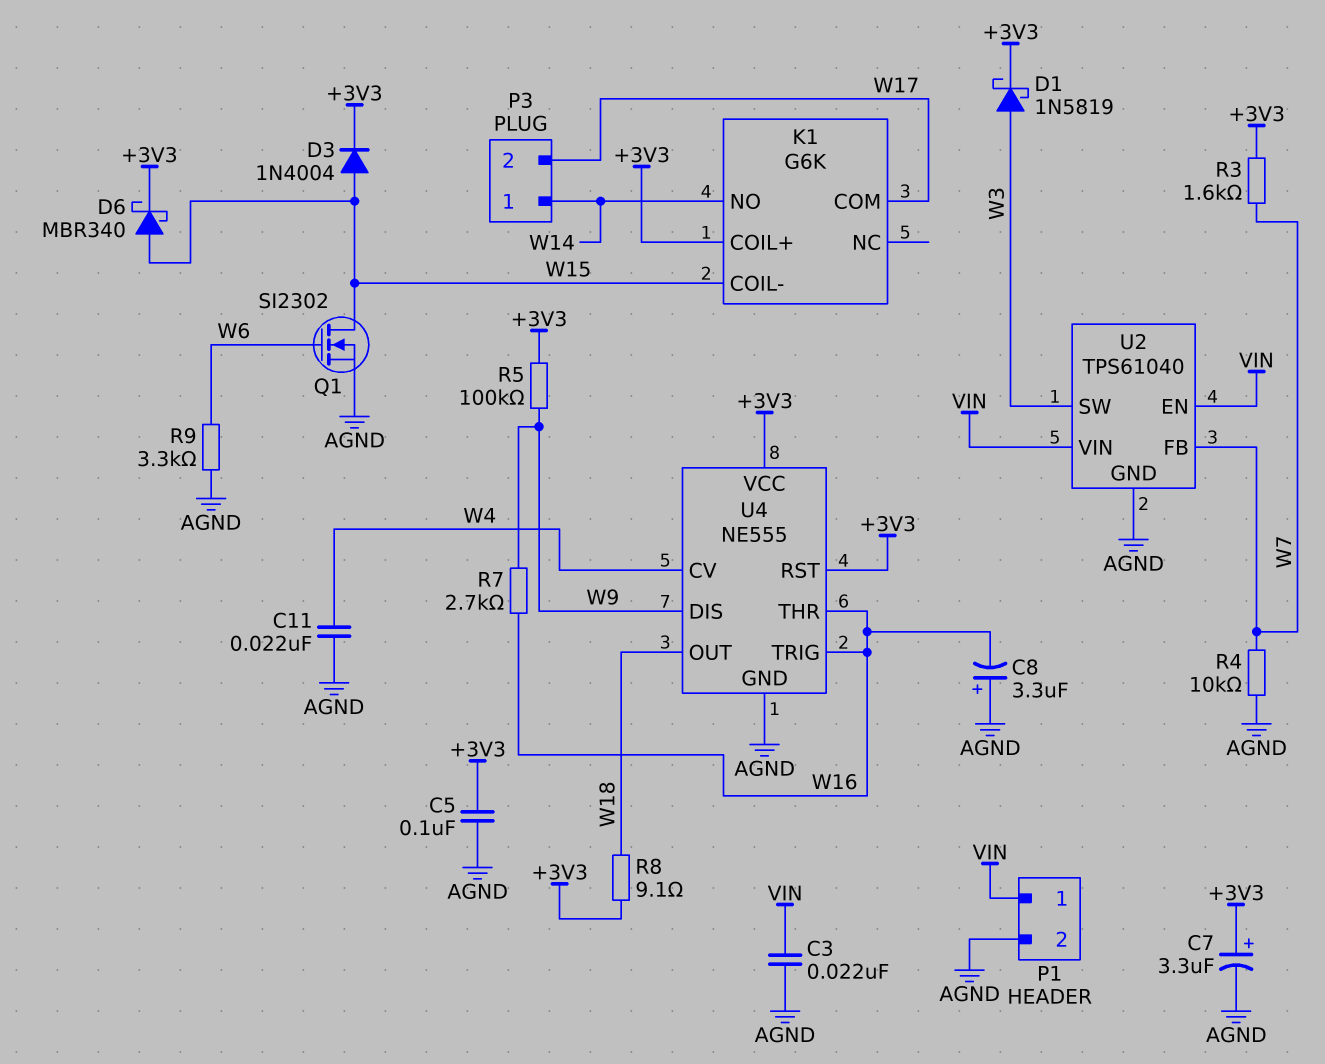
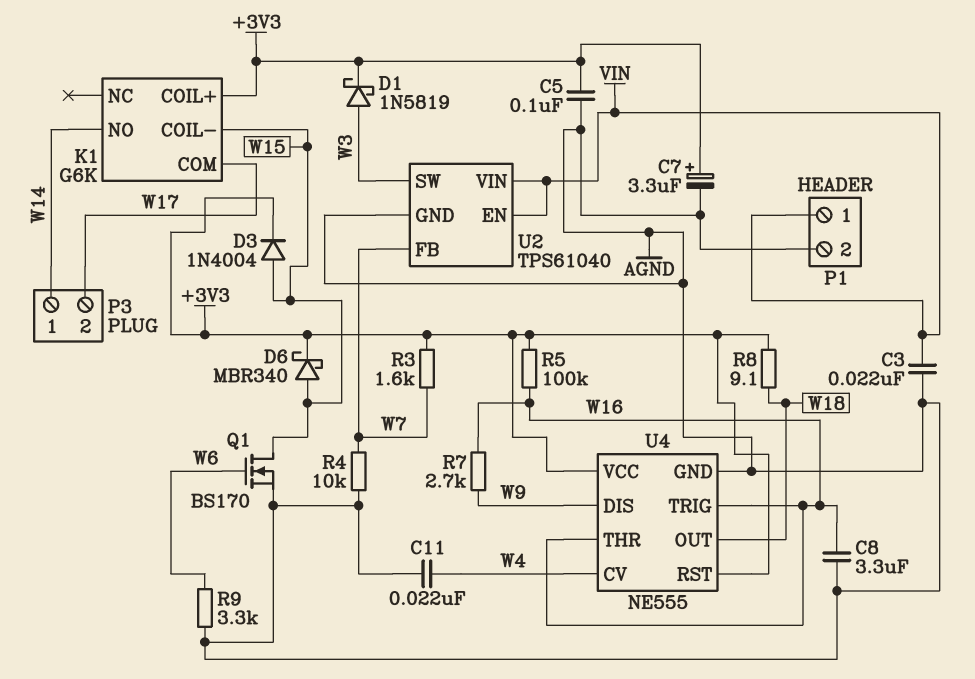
C8: 3.3uF (plus AGND, minus W16) -> 3.3uF (AGND, W16)
Q1: NMOS SI2302 (G W6, D W15, S AGND) -> NMOS BS170 (G W6, D W15, S AGND)
R5: 100k (+3V3, W9) -> 100k (+3V3, W16)

